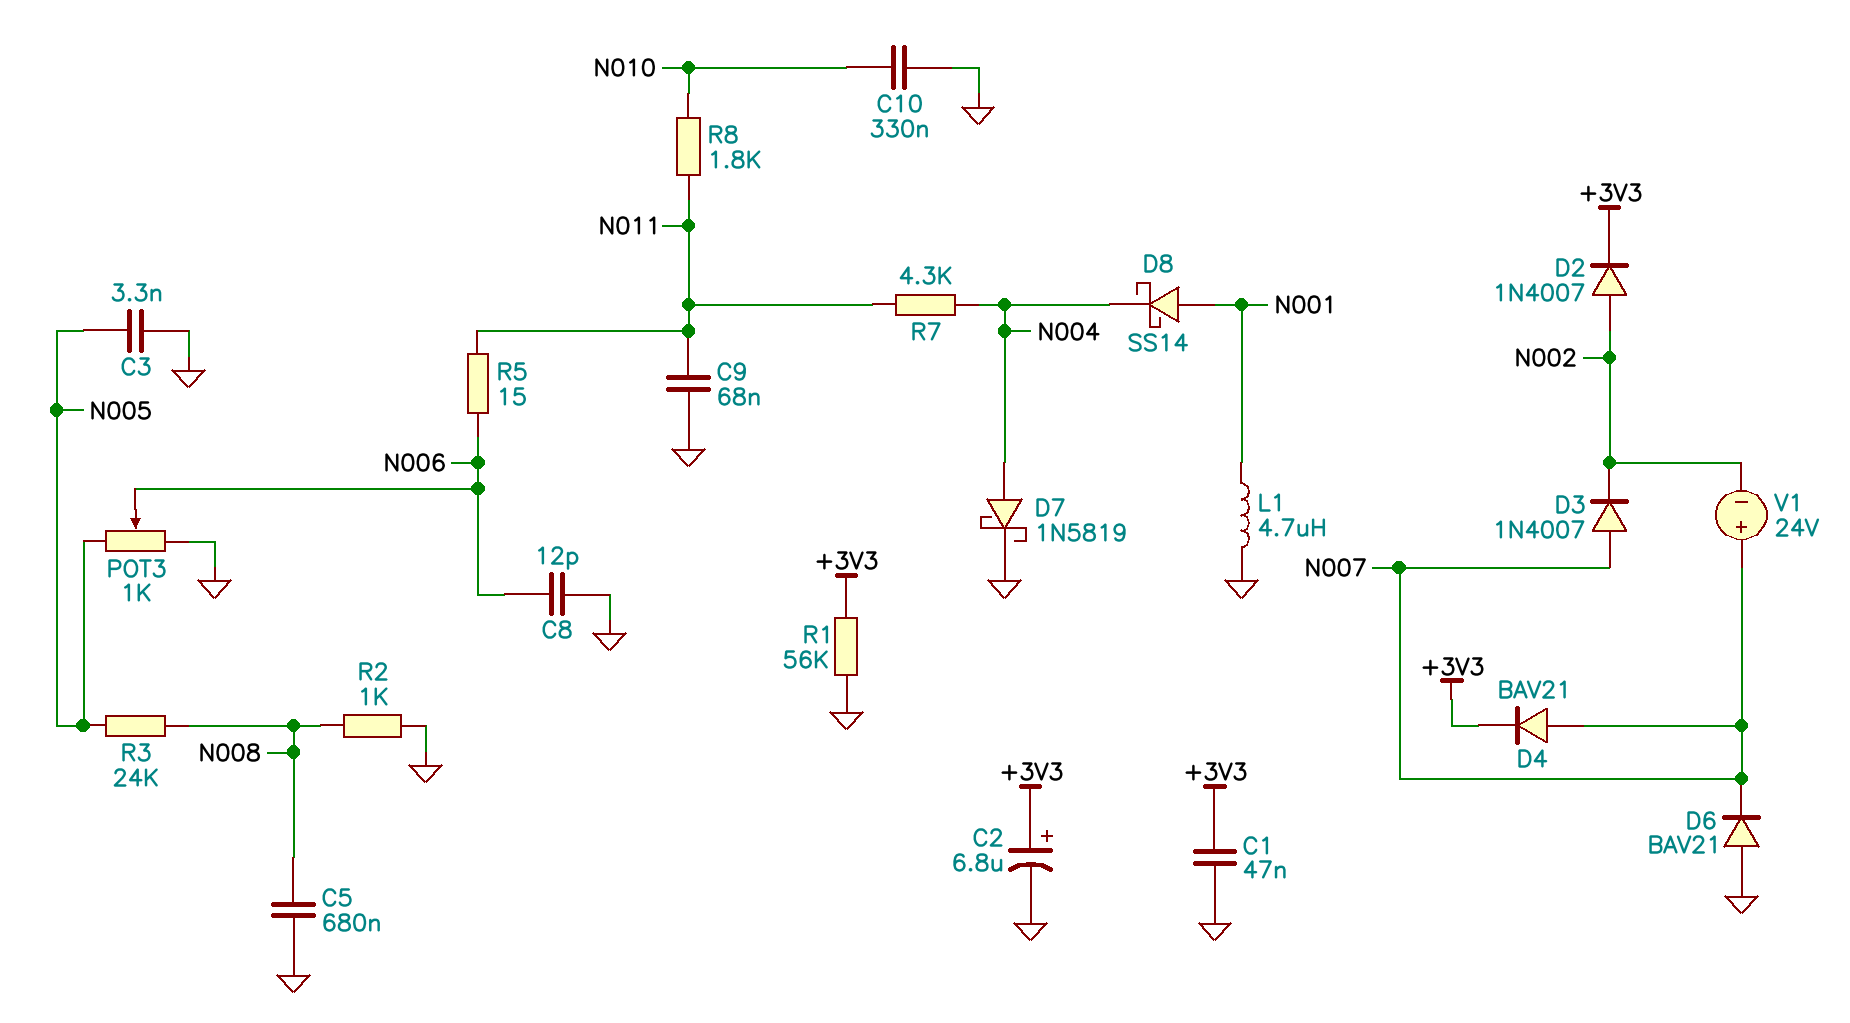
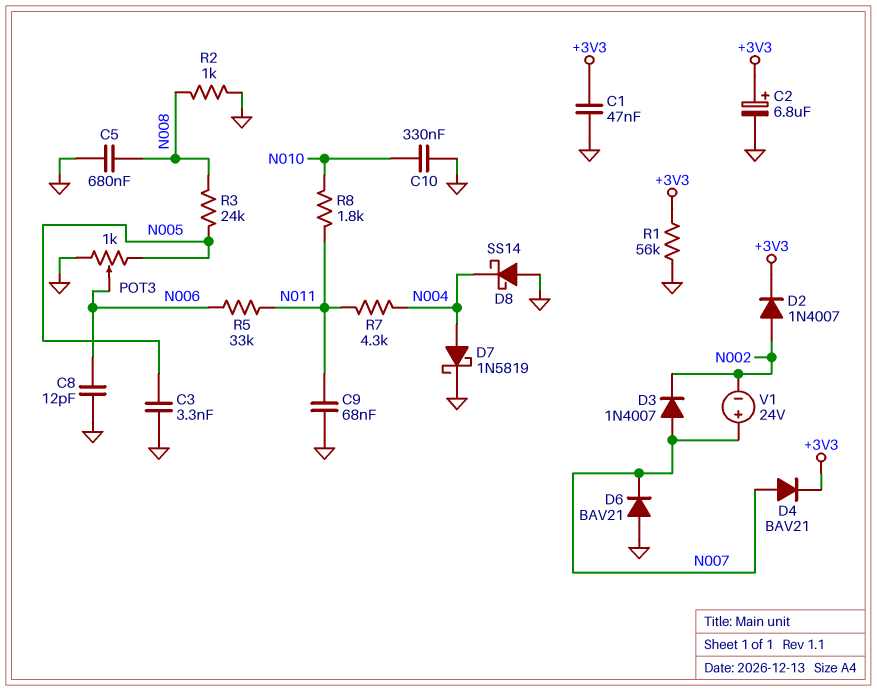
D8: schottky SS14 (A N001, K N004) -> schottky SS14 (A GND, K N004)
L1: 4.7uH (GND, N001) -> none
R5: 15 (N006, N011) -> 33k (N006, N011)

